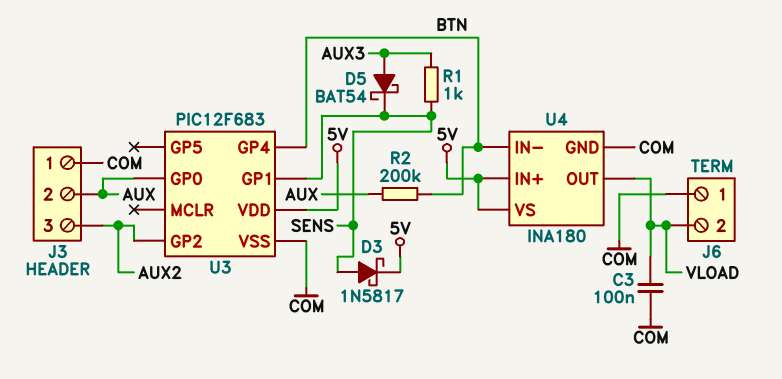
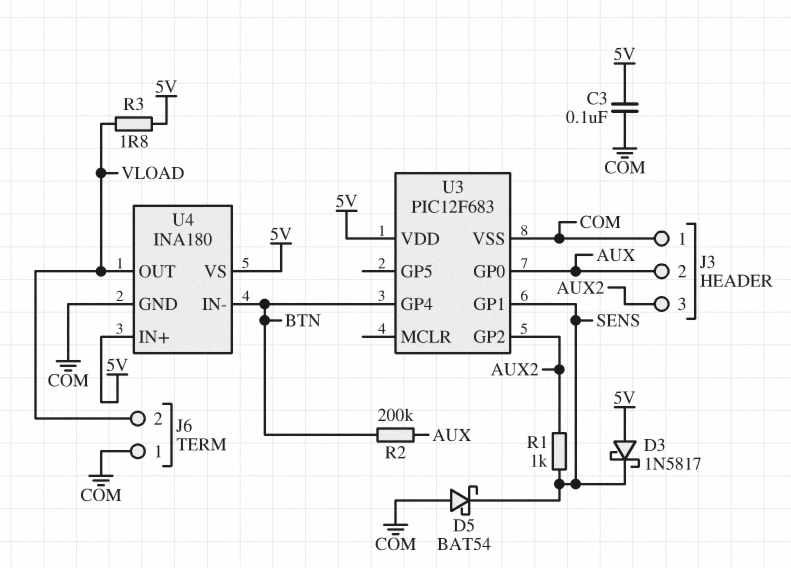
C3: 100nF (COM, VLOAD) -> 100nF (5V, COM)
D3: schottky 1N5817 (A SENS, K 5V) -> schottky 1N5817 (A 5V, K SENS)
D5: schottky BAT54 (A AUX3, K SENS) -> schottky BAT54 (A COM, K SENS)
R1: 1k (AUX3, SENS) -> 1k (AUX2, SENS)
R3: none -> 1.8 (5V, VLOAD)

